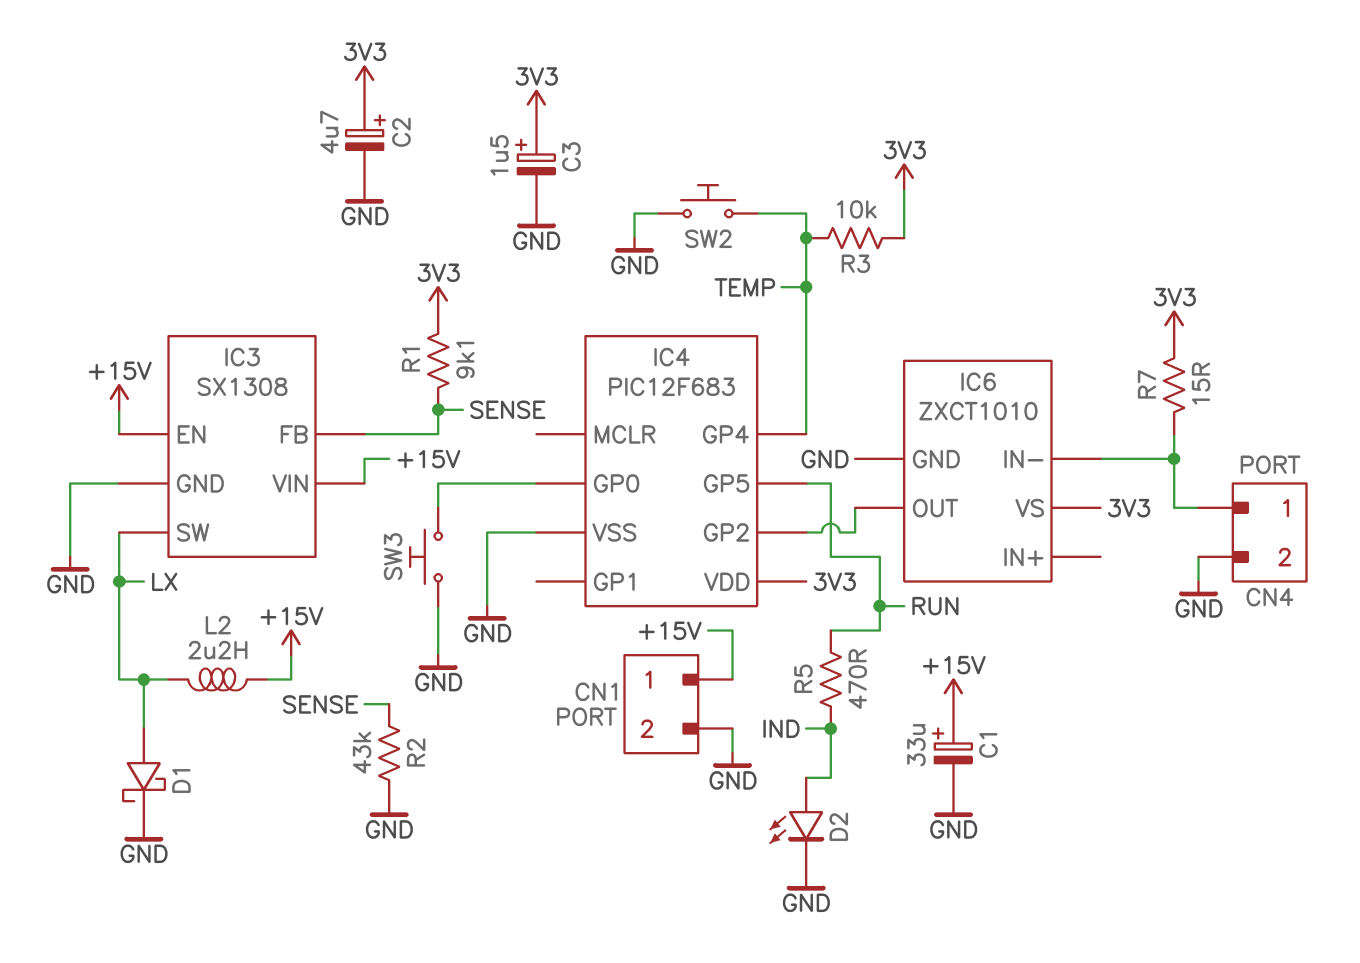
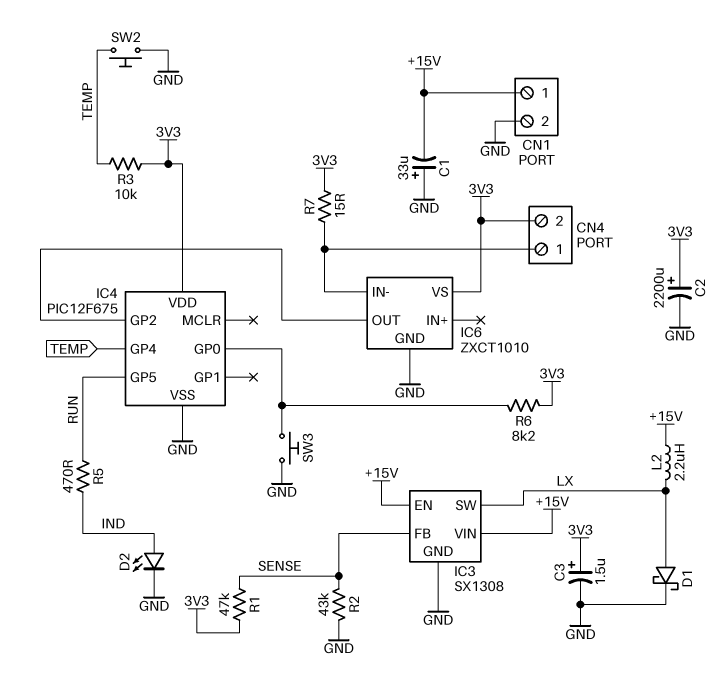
C1: 33uF (plus +15V, minus GND) -> 33uF (plus GND, minus +15V)
C2: 4.7uF (plus 3V3, minus GND) -> 2200uF (plus 3V3, minus GND)
CN4 pin 2: GND -> 3V3
IC4: PIC12F683 -> PIC12F675
R1: 9.1k (3V3, SENSE) -> 47k (3V3, SENSE)
R6: none -> 8.2k (3V3, IC4/GP0)

